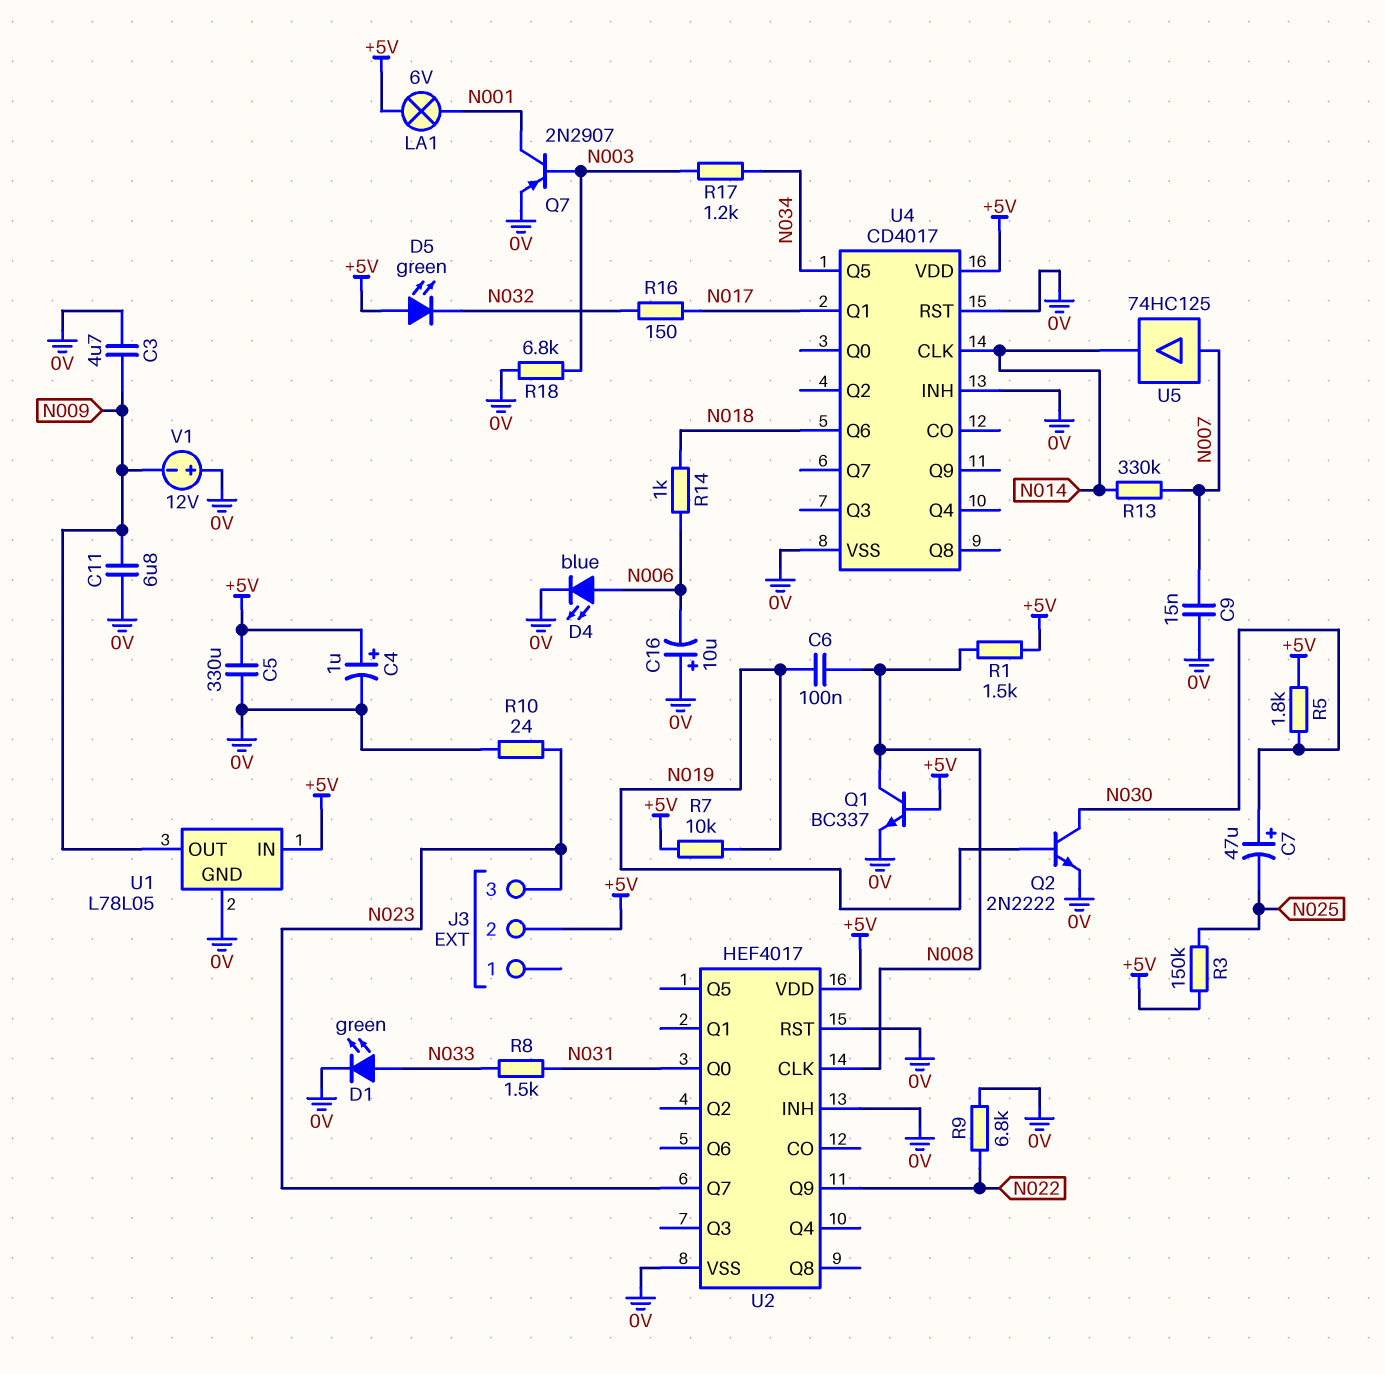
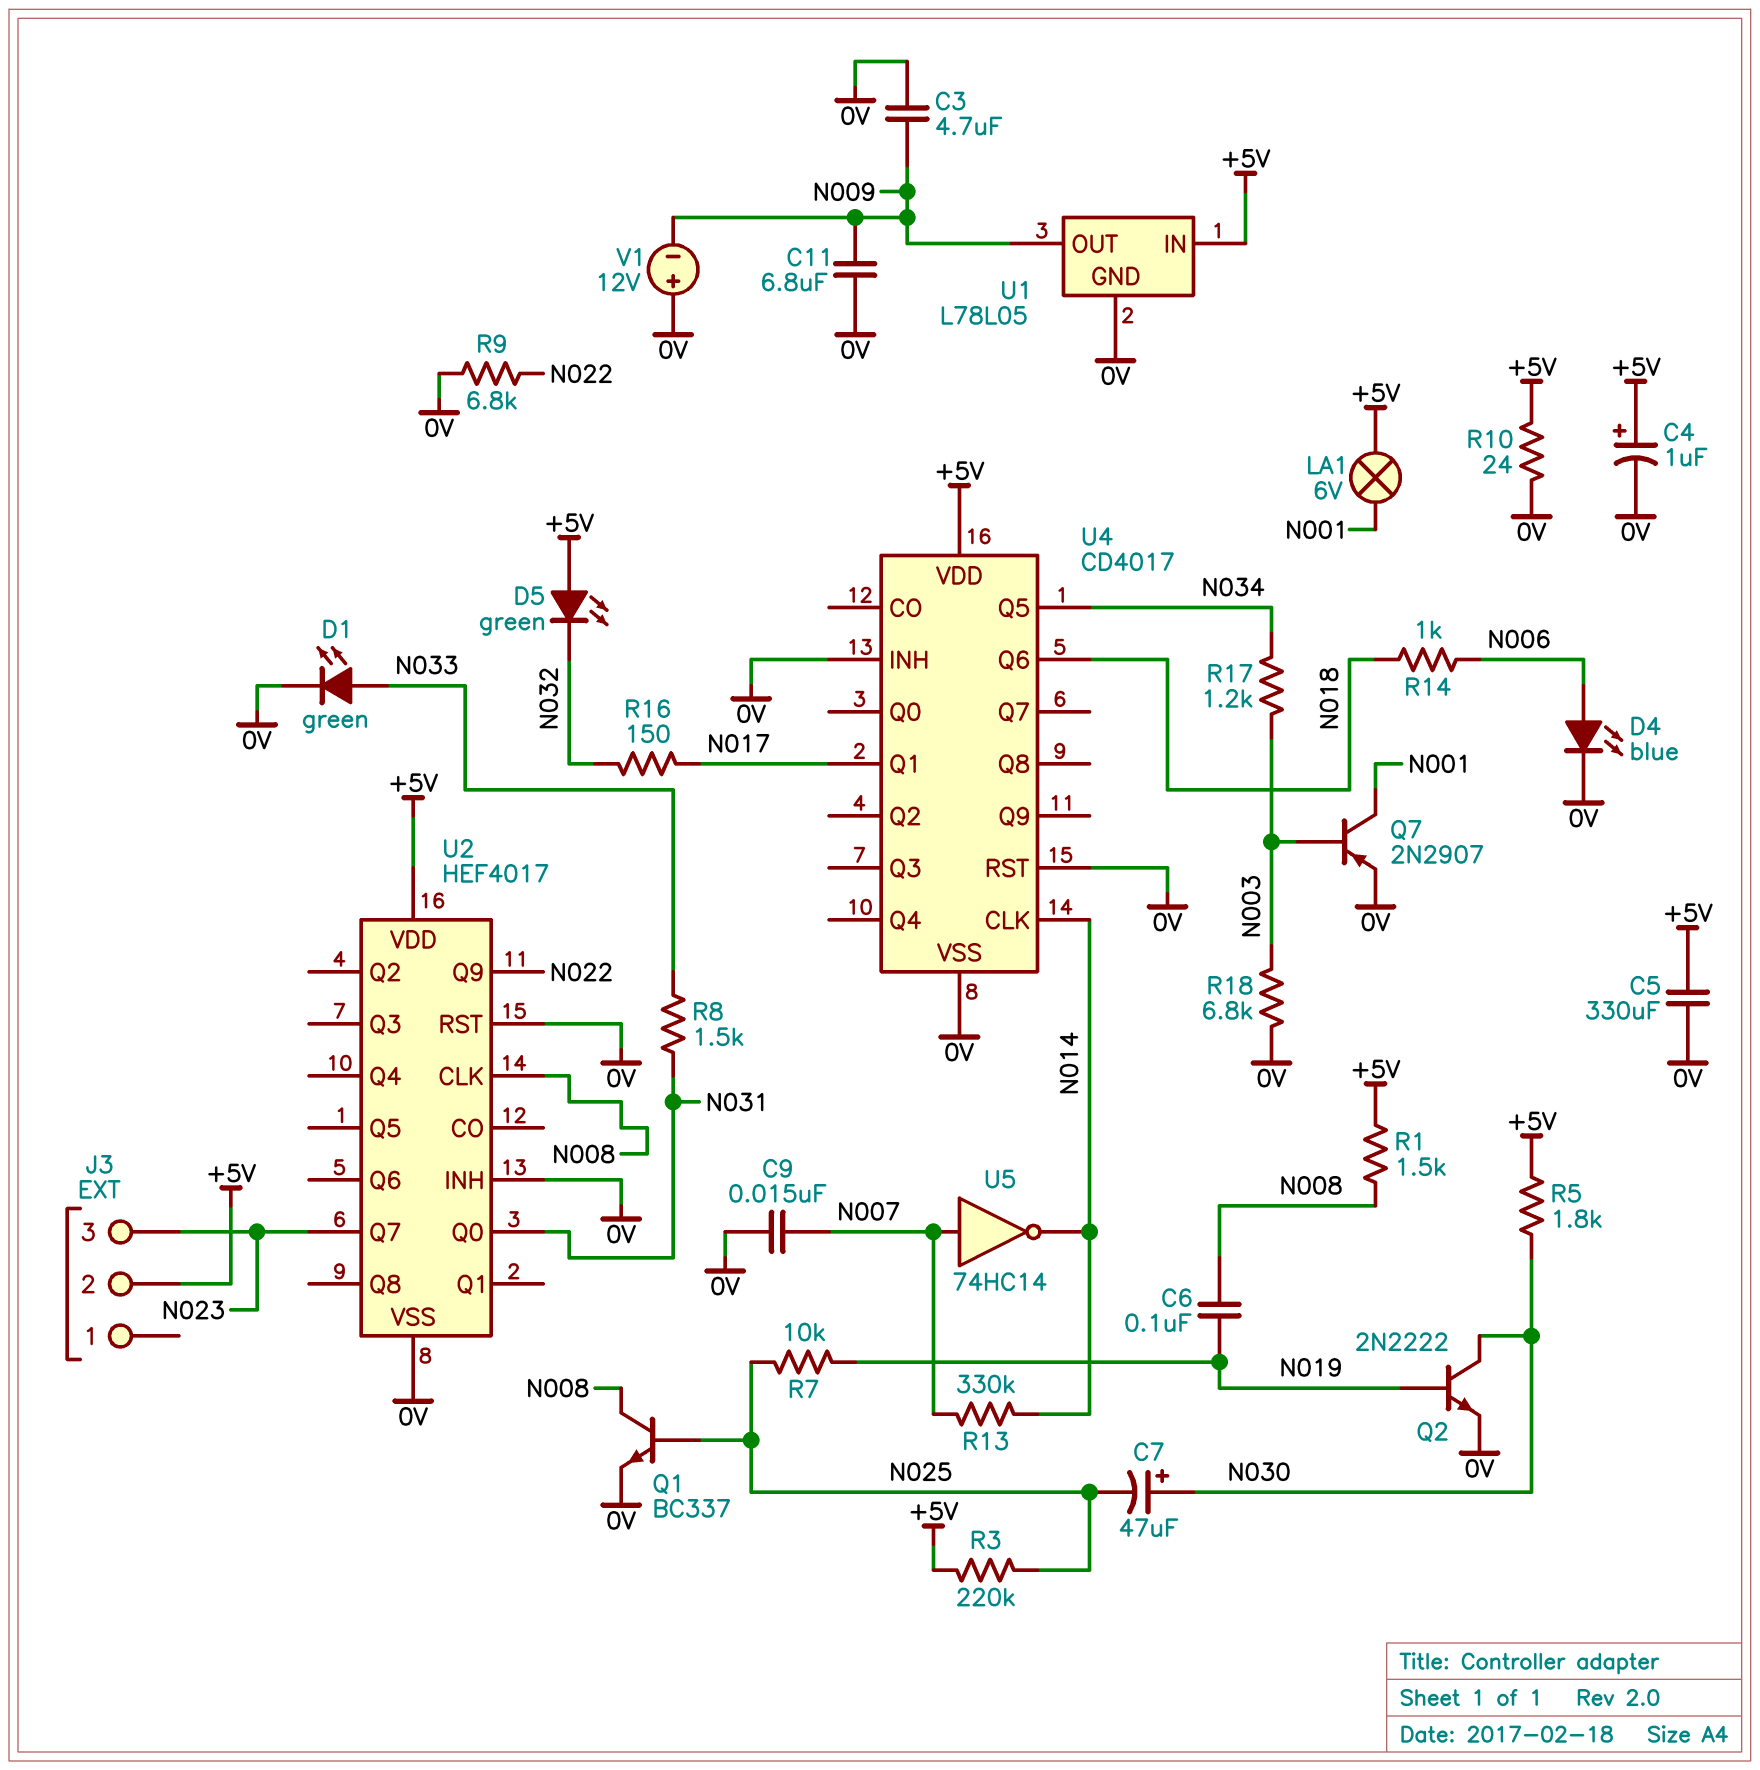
C16: 10uF (plus 0V, minus N006) -> none
Q1: NPN BC337 (B +5V, C N008, E 0V) -> NPN BC337 (B N025, C N008, E 0V)
R3: 150k (+5V, N025) -> 220k (+5V, N025)
R7: 10k (+5V, N019) -> 10k (N019, N025)
R10: 24 (0V, N023) -> 24 (+5V, 0V)
U5: buffer 74HC125 (in N007, out N014) -> NOT 74HC14 (in N007, out N014)

